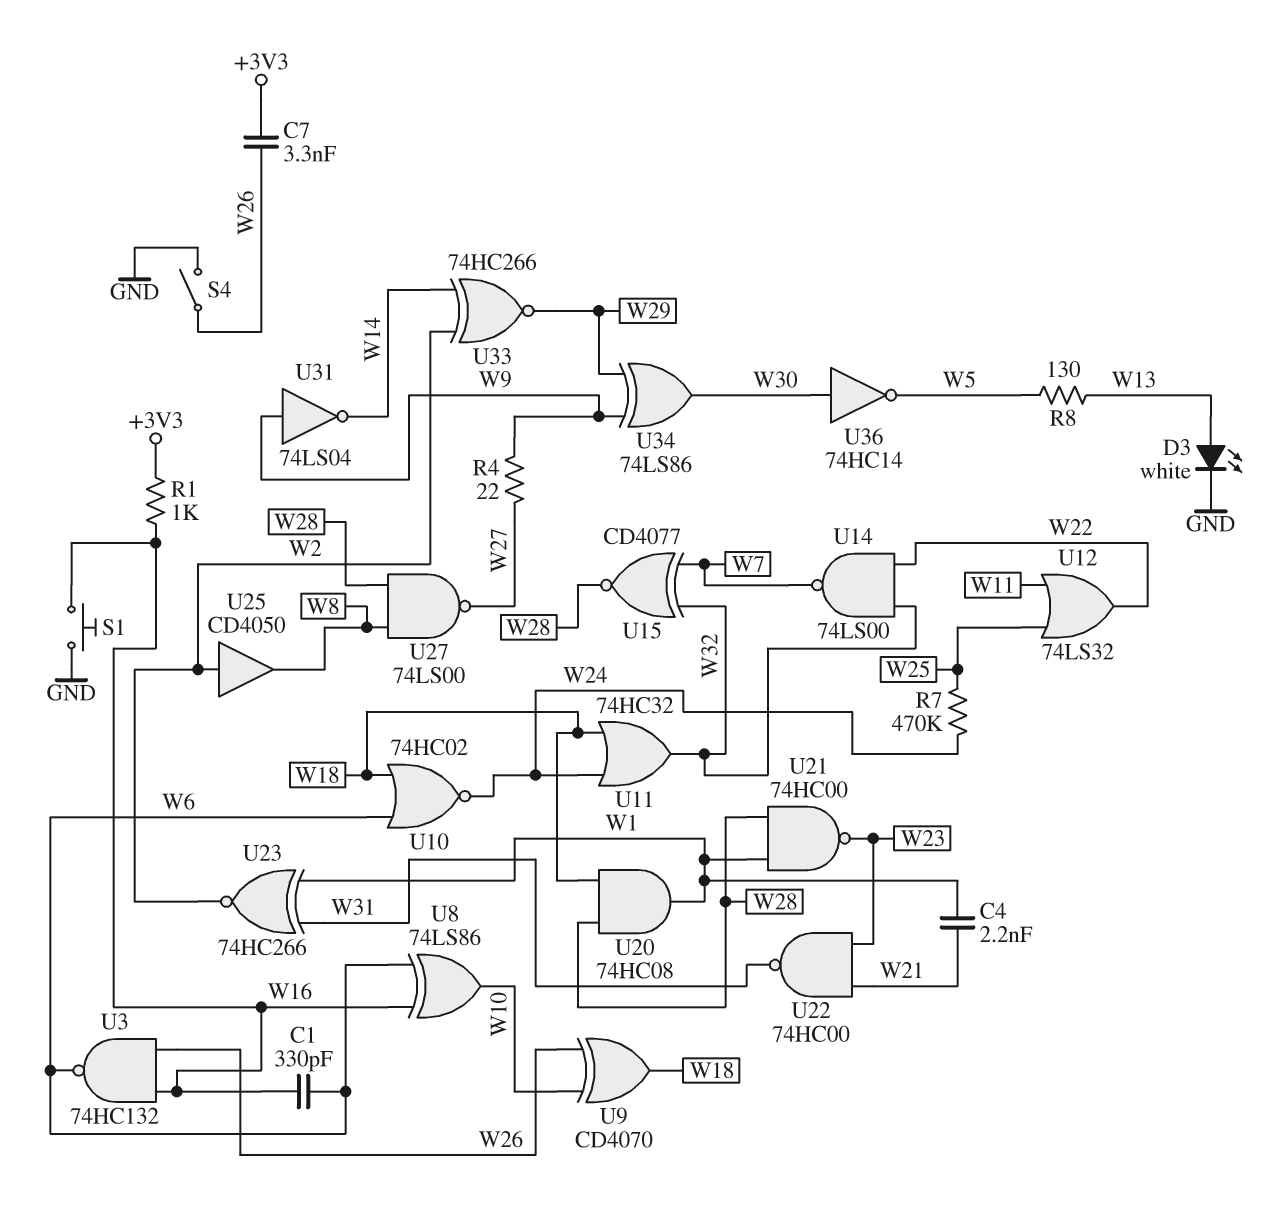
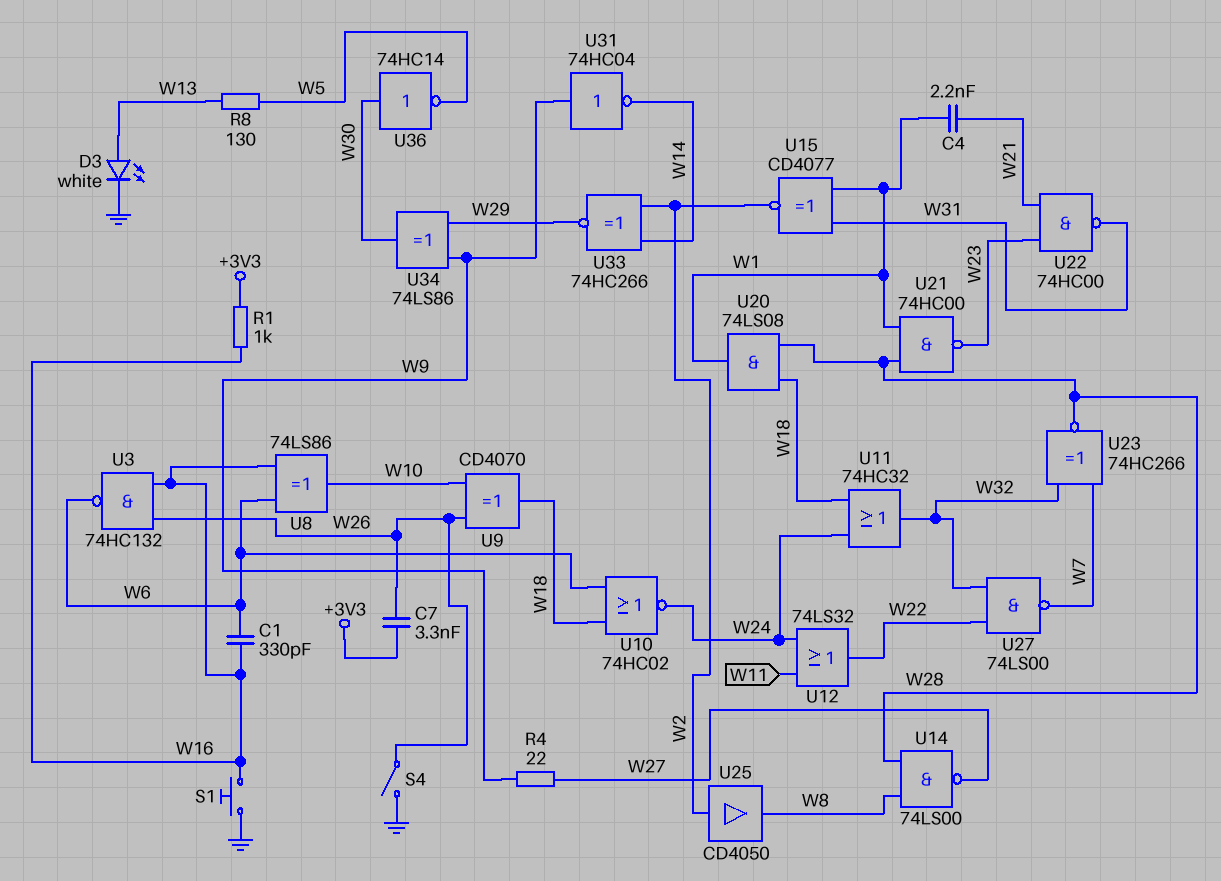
R7: 470k (W24, W25) -> none
U12: OR 74LS32 (in W11, in W25, out W22) -> OR 74LS32 (in W11, in W24, out W22)
U14: NAND 74LS00 (in W22, in W32, out W7) -> NAND 74LS00 (in W8, in W28, out W27)
U15: XNOR CD4077 (in W7, in W32, out W28) -> XNOR CD4077 (in W1, in W31, out W2)
U20: AND 74HC08 (in W18, in W28, out W1) -> AND 74LS08 (in W18, in W28, out W1)
U23: XNOR 74HC266 (in W1, in W31, out W2) -> XNOR 74HC266 (in W7, in W32, out W28)
U27: NAND 74LS00 (in W8, in W28, out W27) -> NAND 74LS00 (in W22, in W32, out W7)
U31: NOT 74LS04 (in W9, out W14) -> NOT 74HC04 (in W9, out W14)

